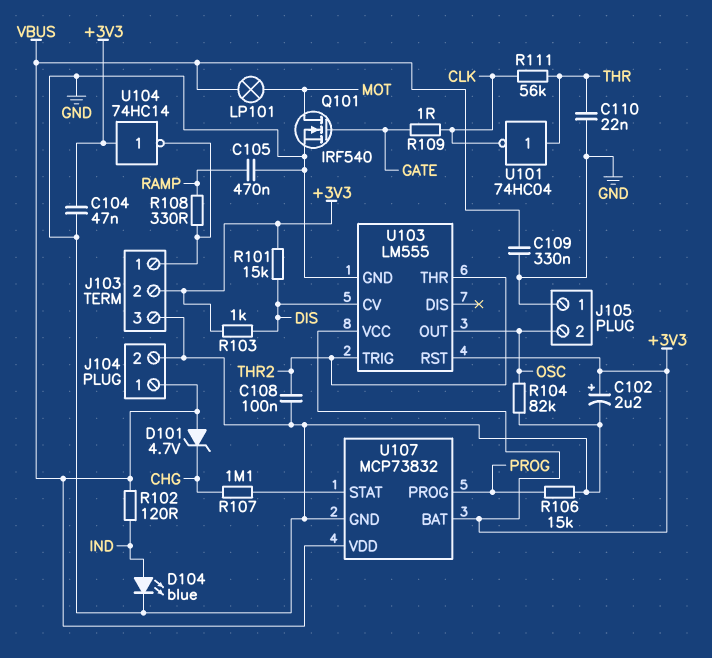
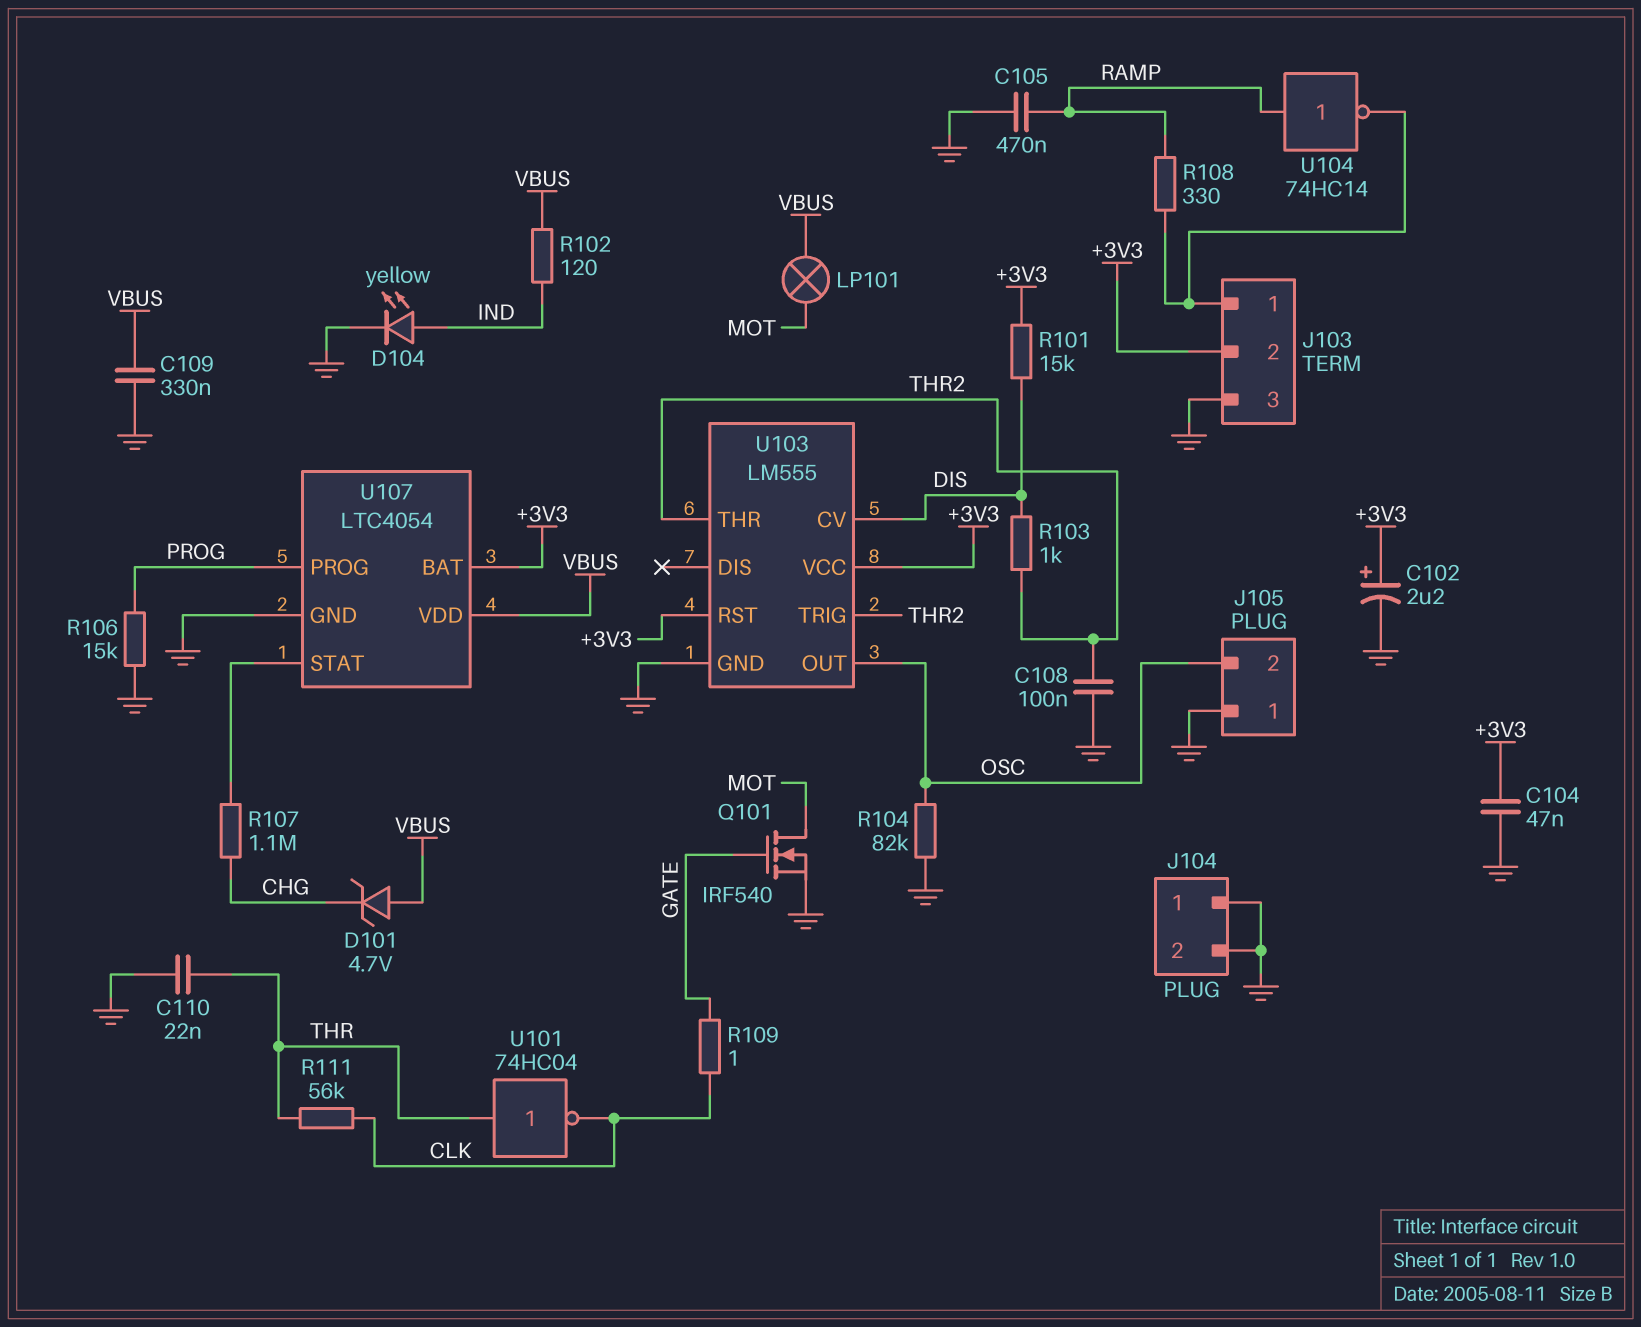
D104: LED blue (A IND, K GND) -> LED yellow (A IND, K GND)
J104 pin 1: VBUS -> GND
R103: 1k (+3V3, DIS) -> 1k (DIS, THR2)
U104: NOT 74HC14 (in +3V3, out J103/1) -> NOT 74HC14 (in RAMP, out J103/1)
U107: MCP73832 -> LTC4054

